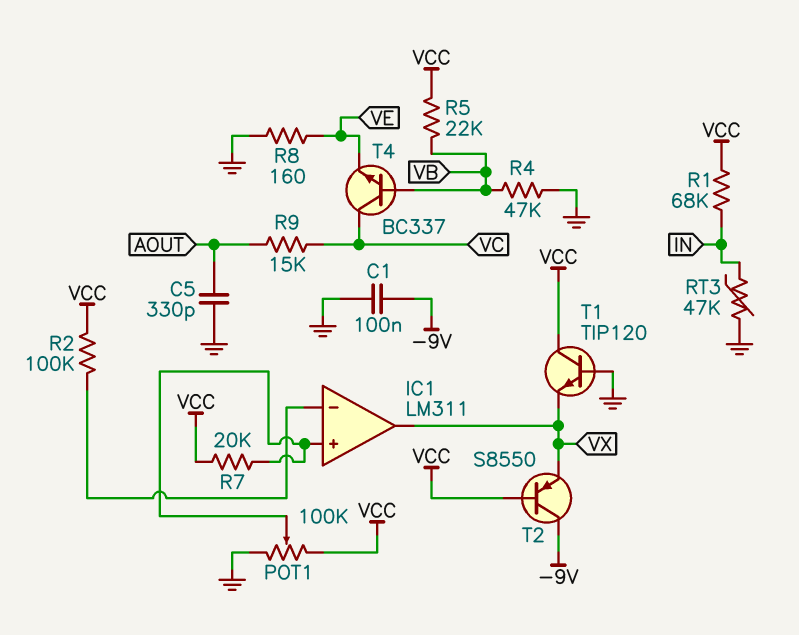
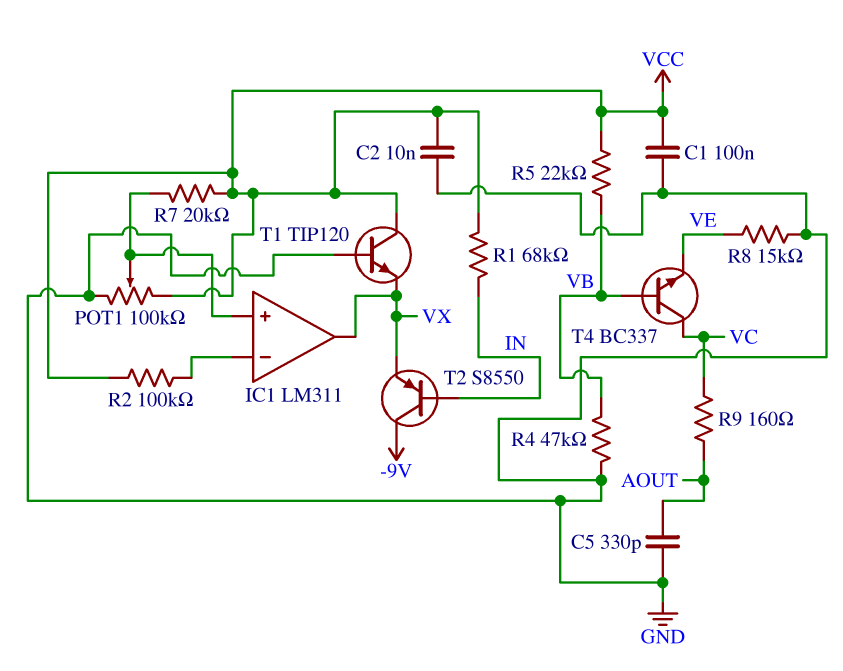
C1: 100nF (-9V, GND) -> 100nF (GND, VCC)
C2: none -> 10nF (GND, VCC)
R8: 160 (GND, VE) -> 15k (GND, VE)
R9: 15k (AOUT, VC) -> 160 (AOUT, VC)
RT3: 47k (GND, IN) -> none
T2: PNP S8550 (B VCC, C -9V, E VX) -> PNP S8550 (B IN, C -9V, E VX)

